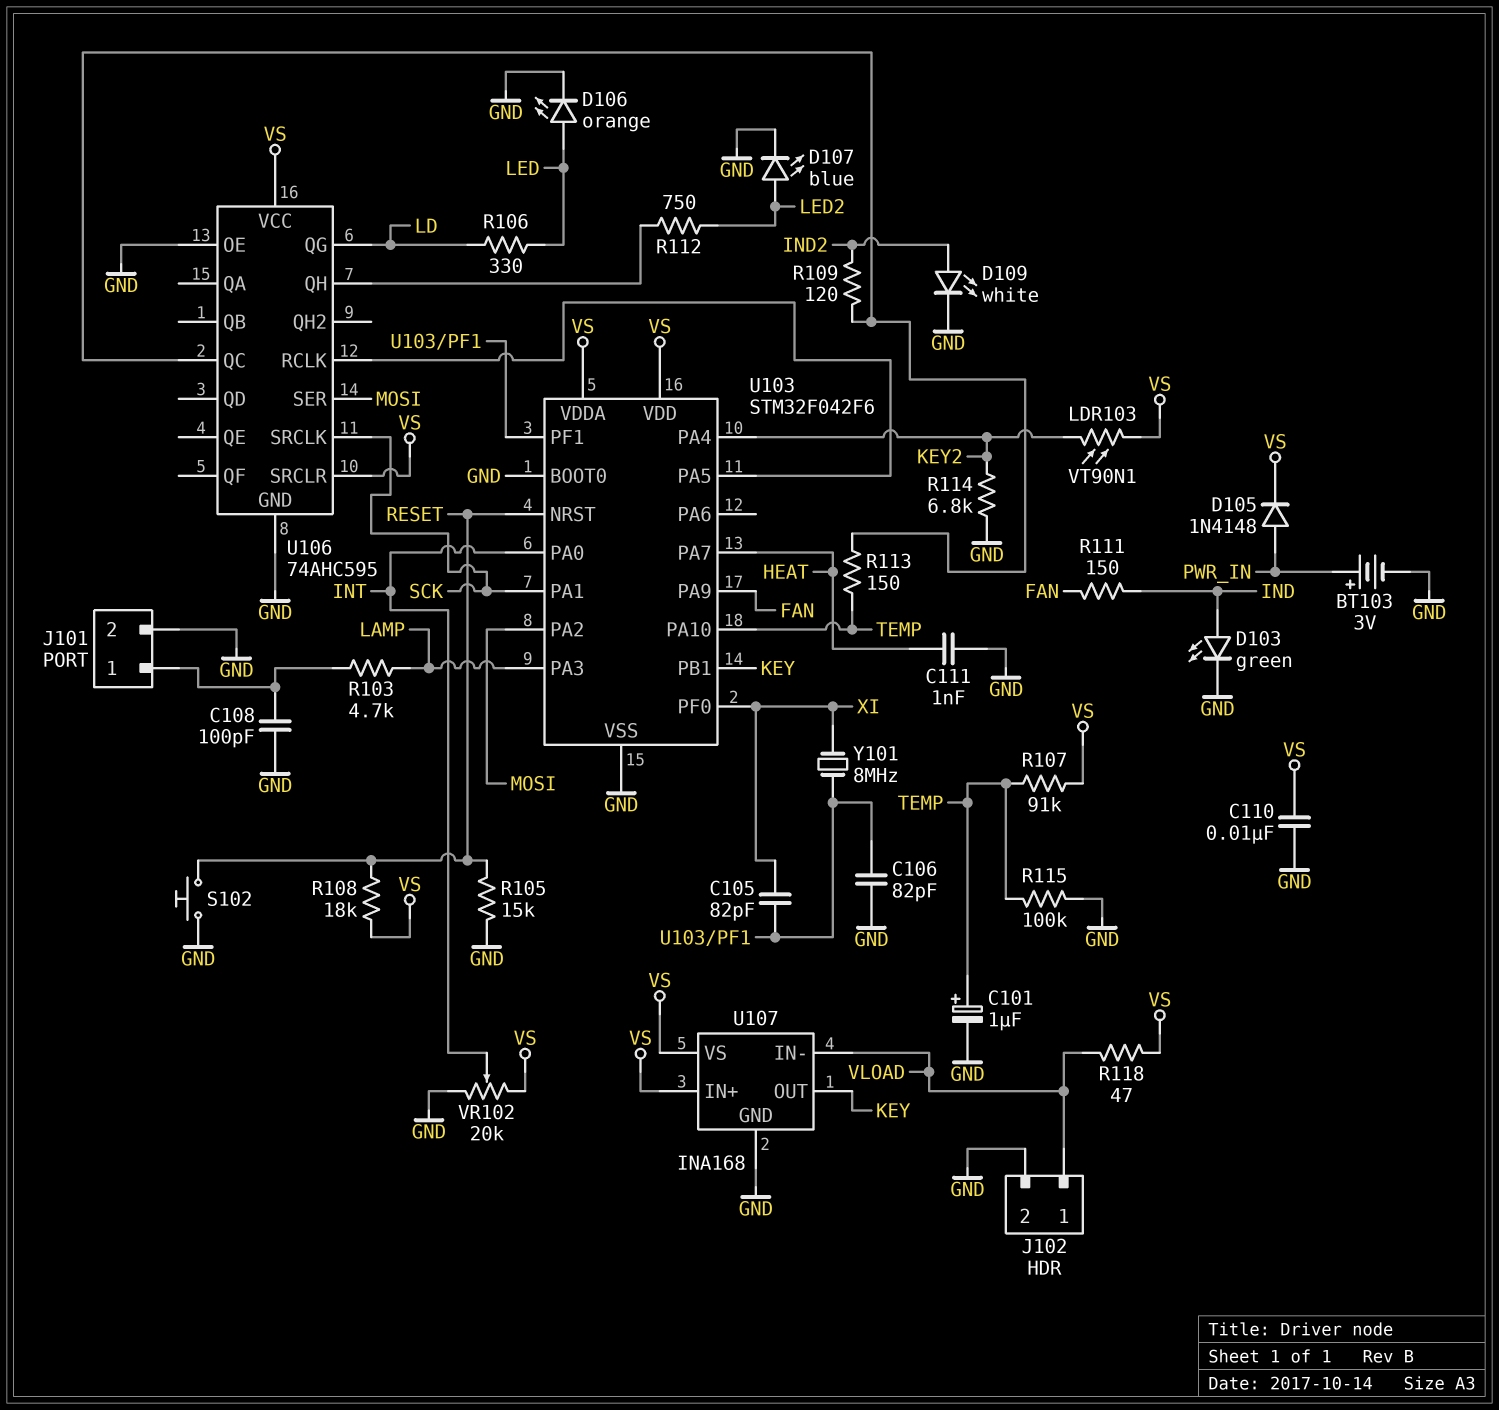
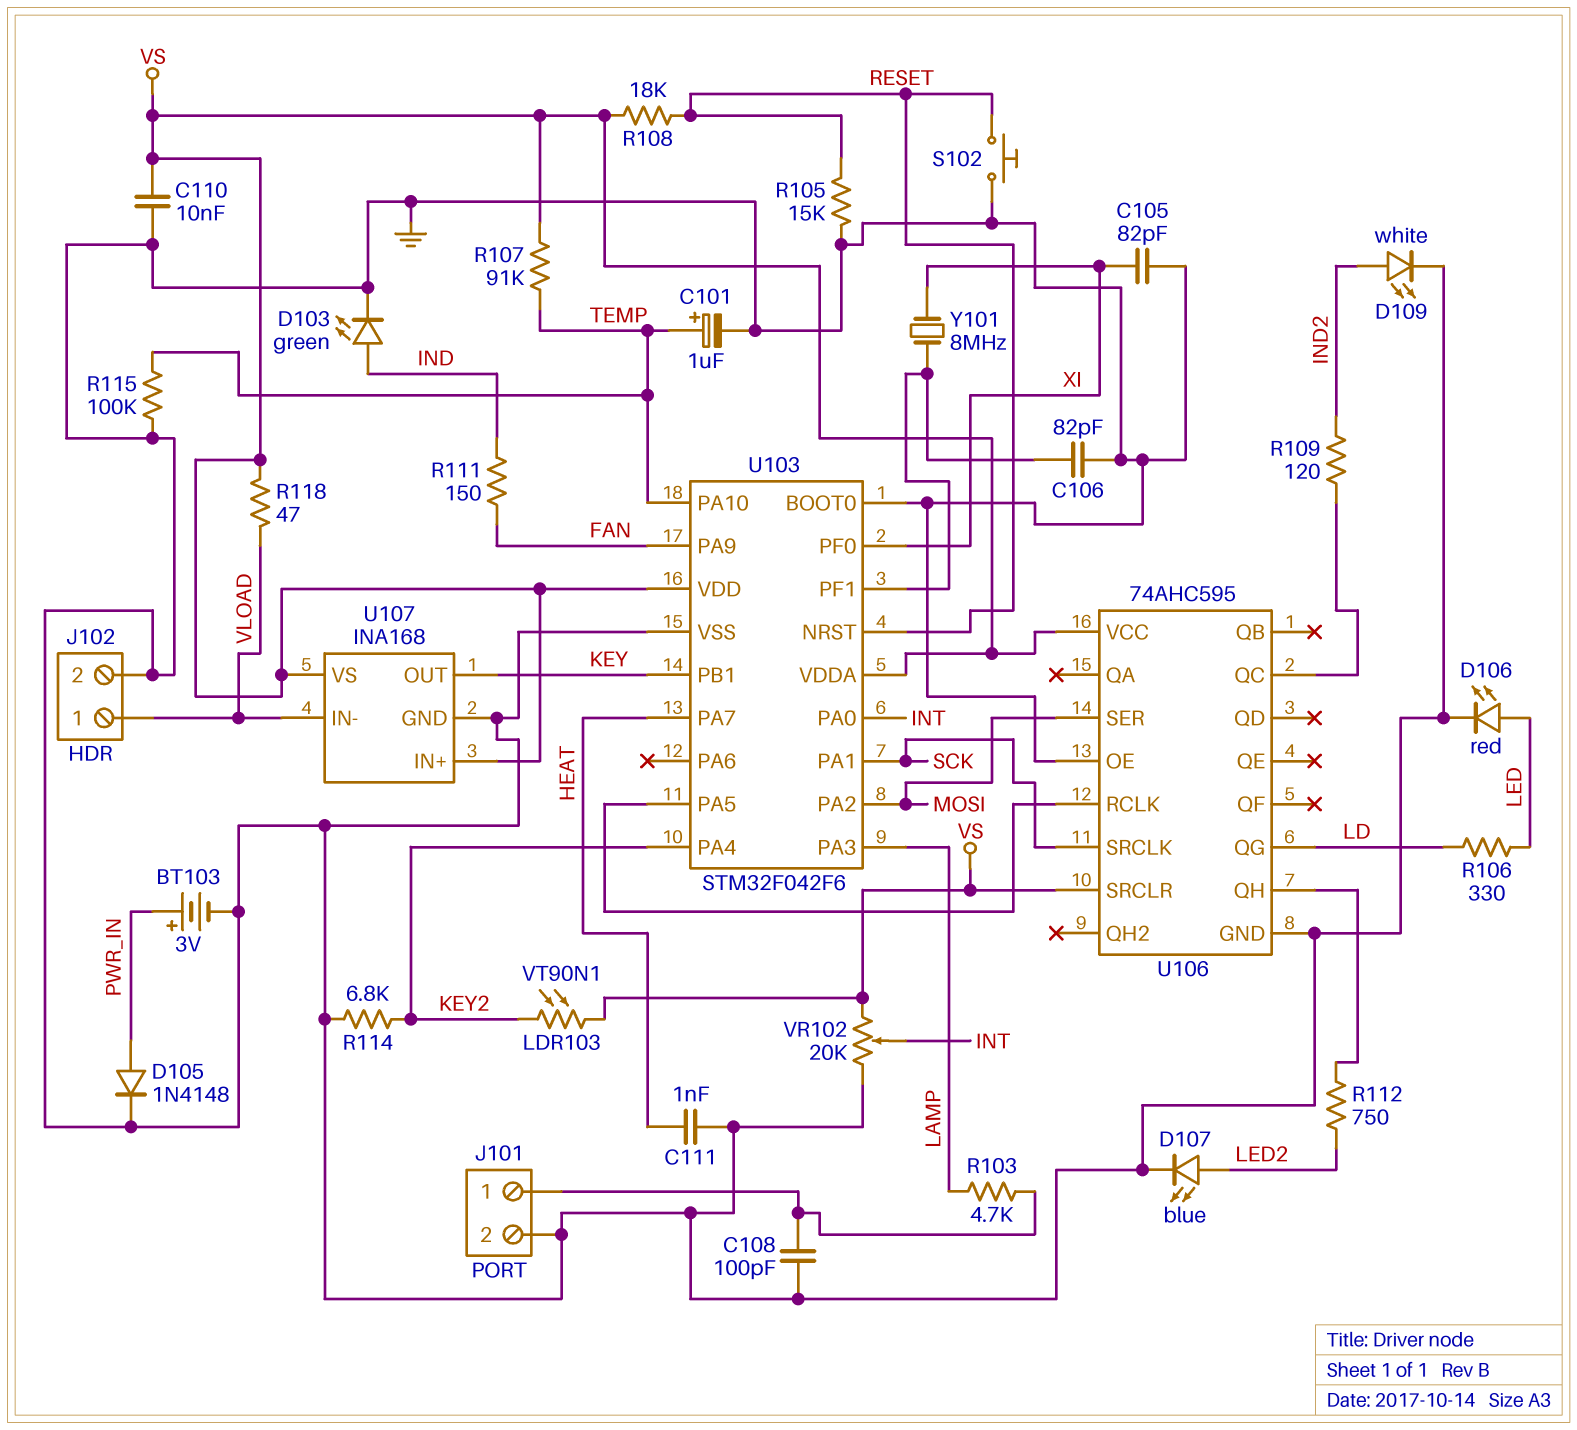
C105: 82pF (U103/PF1, XI) -> 82pF (GND, XI)
D105: diode 1N4148 (A PWR_IN, K VS) -> diode 1N4148 (A PWR_IN, K GND)
D106: LED orange (A LED, K GND) -> LED red (A LED, K GND)
R113: 150 (TEMP, U106/QC) -> none

